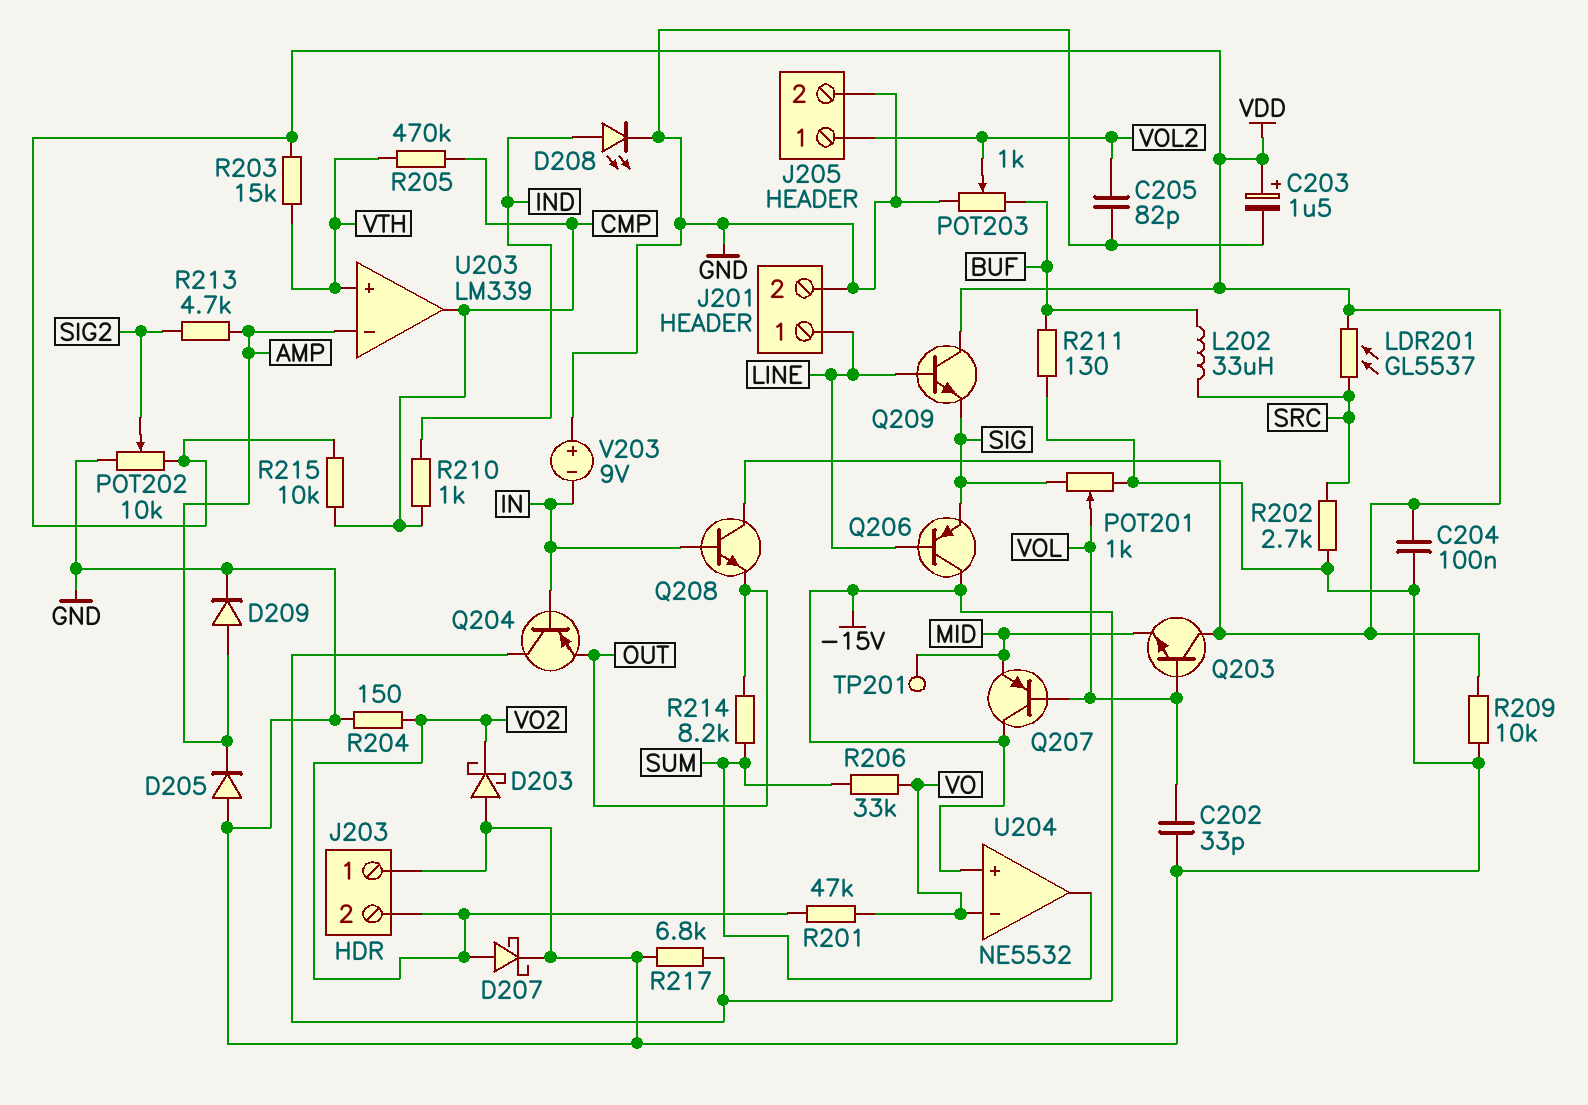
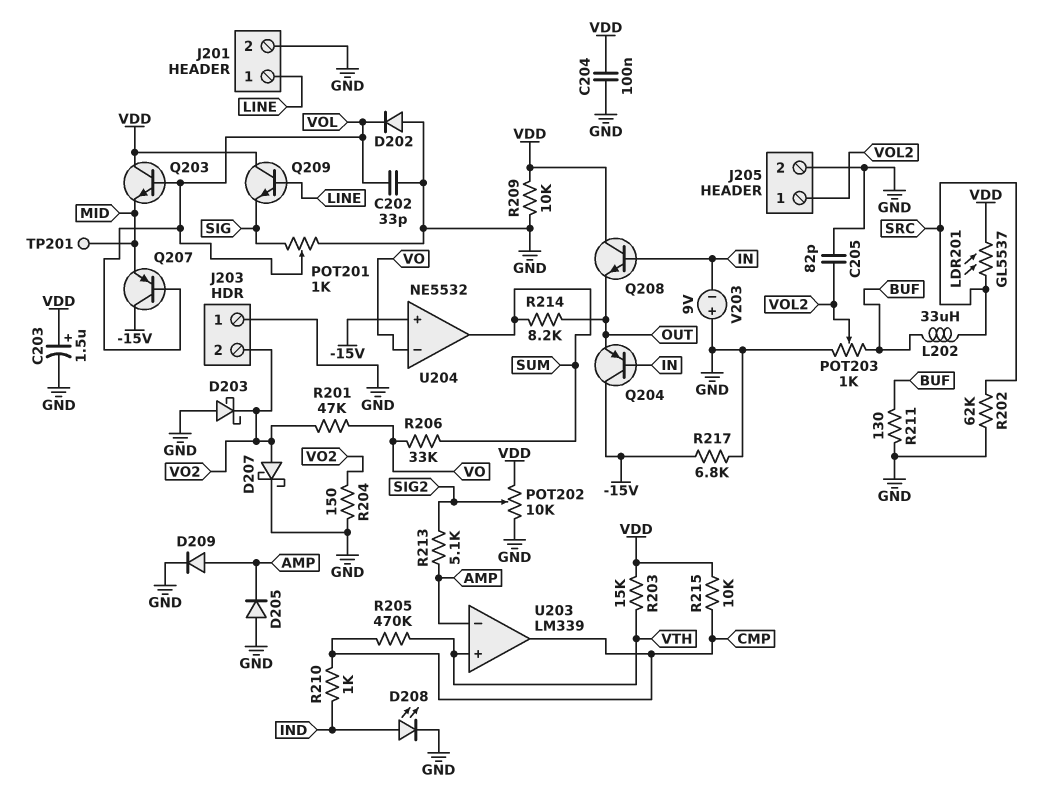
D202: none -> diode (A GND, K VOL)
Q206: PNP (B LINE, C -15V, E SIG) -> none
R202: 2.7k (GND, SRC) -> 62k (GND, SRC)
R213: 4.7k (AMP, SIG2) -> 5.1k (AMP, SIG2)

